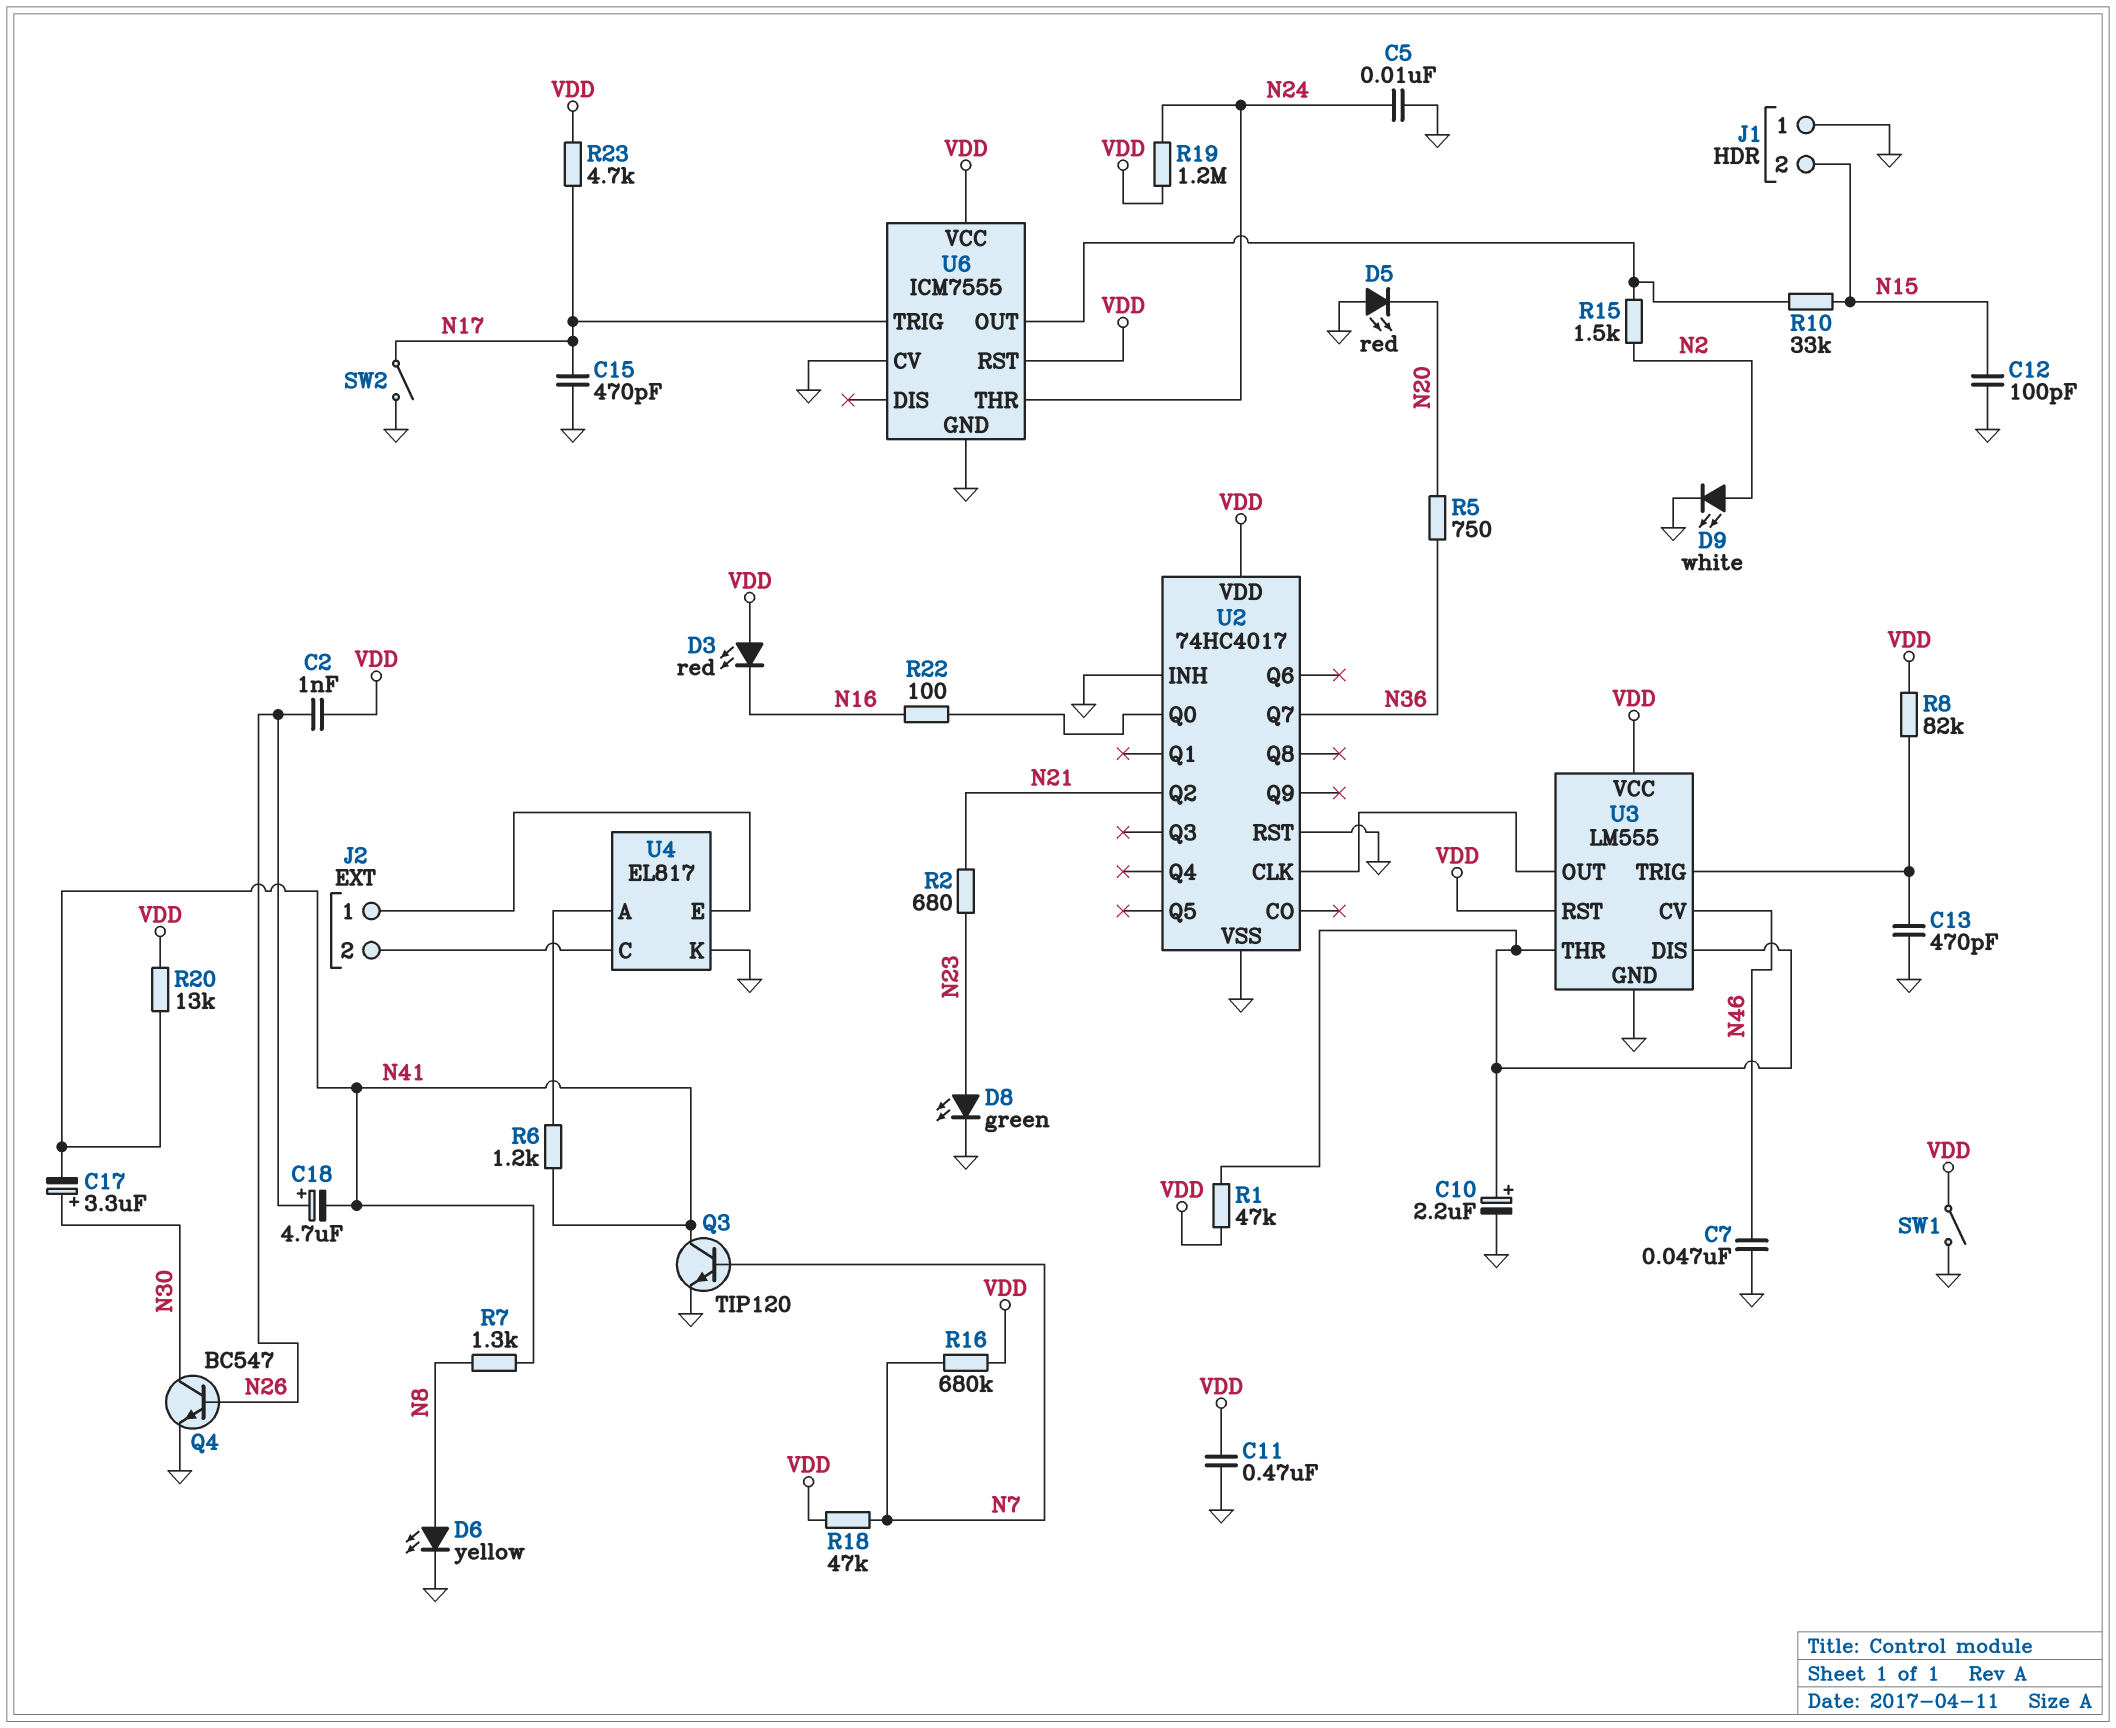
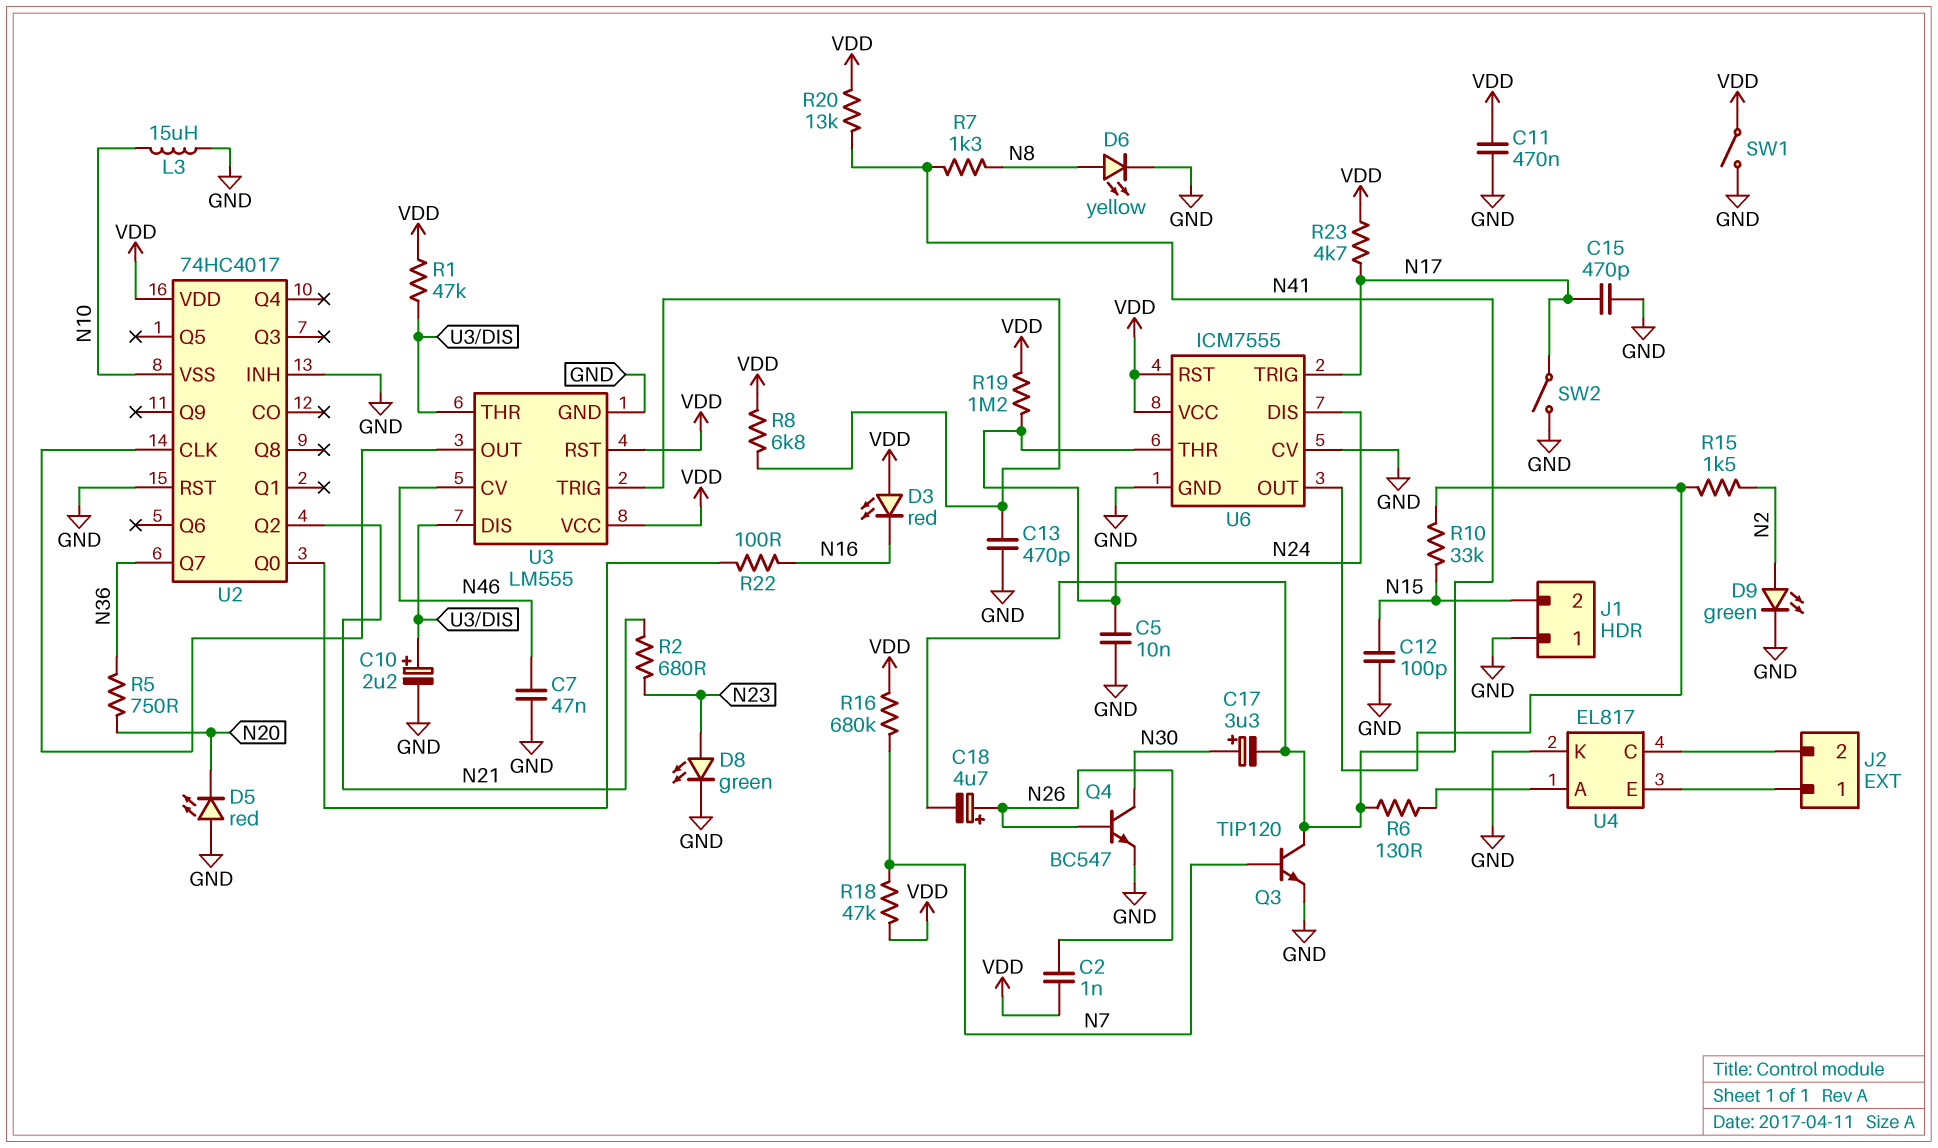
D9: LED white (A N2, K GND) -> LED green (A N2, K GND)
L3: none -> 15uH (GND, N10)
R6: 1.2k (N41, U4/A) -> 130 (N41, U4/A)
R8: 82k (U3/TRIG, VDD) -> 6.8k (U3/TRIG, VDD)
U2 pin VSS: GND -> N10
U6 pin DIS: none -> N24

